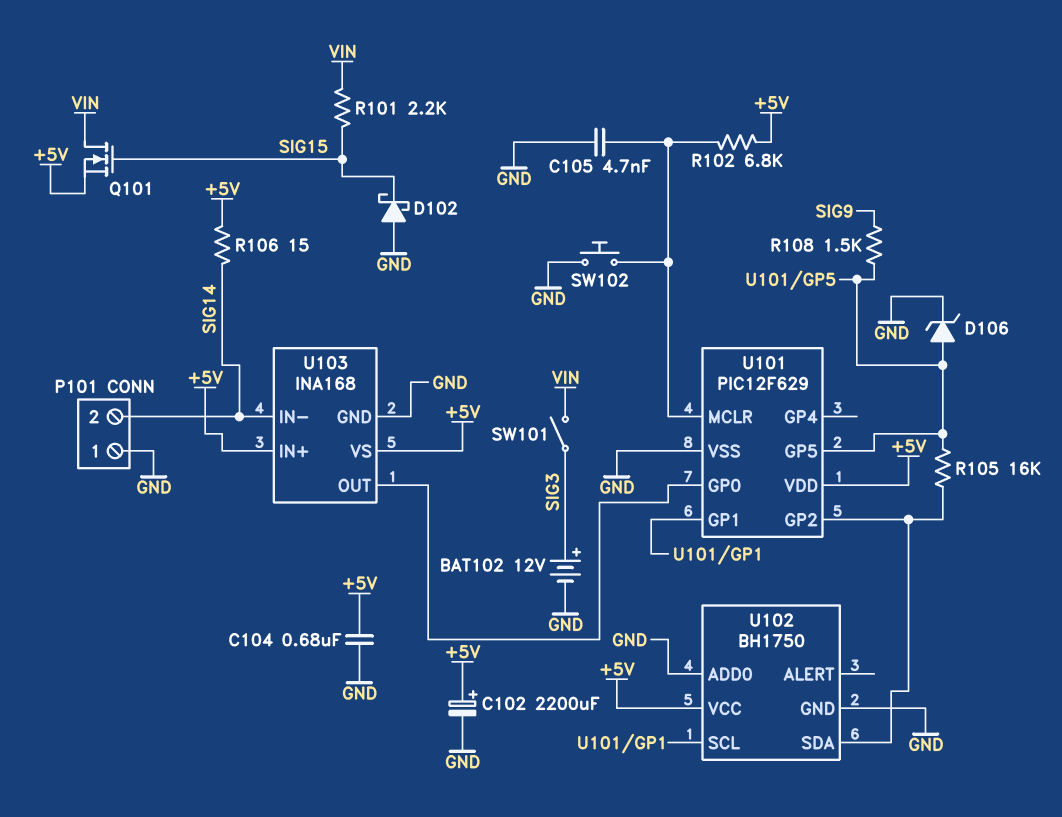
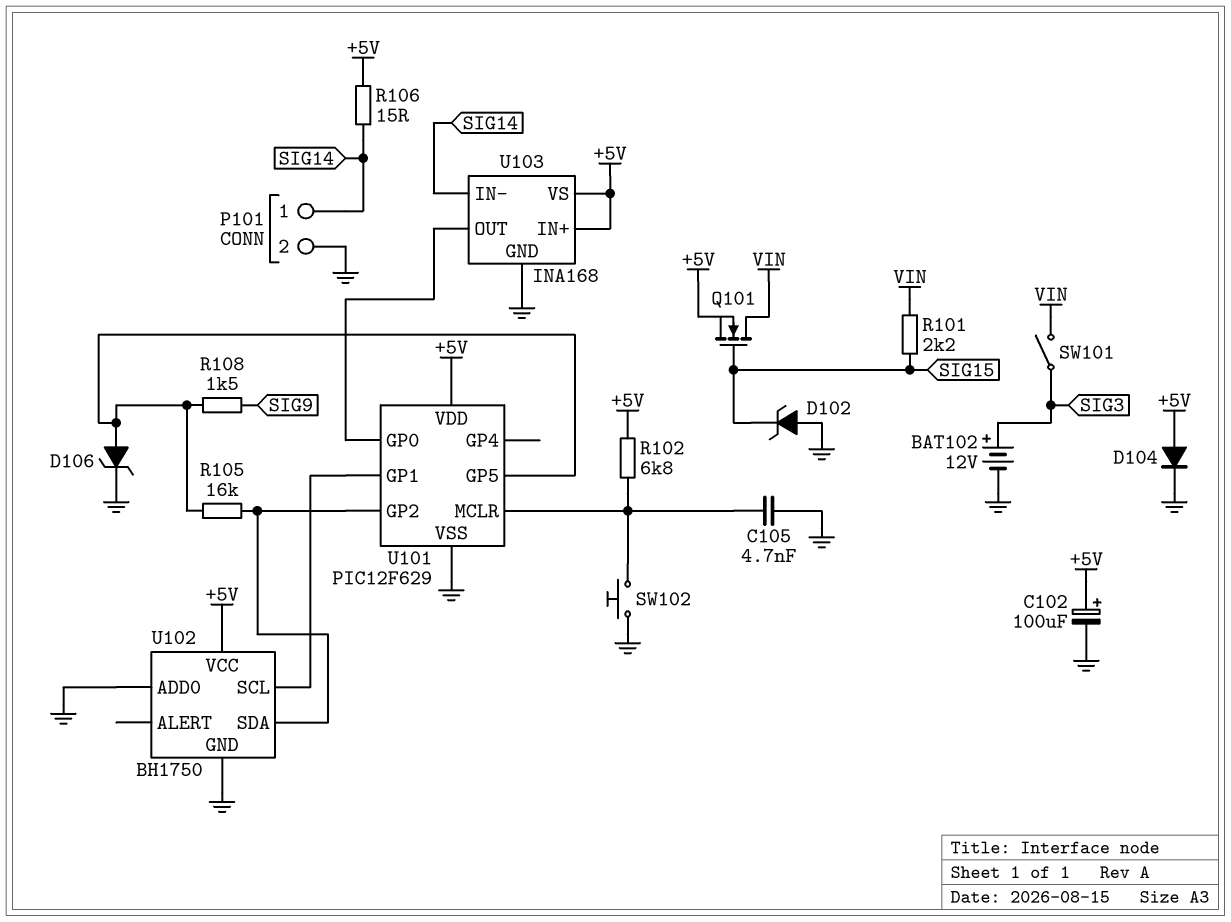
C102: 2200uF (plus +5V, minus GND) -> 100uF (plus +5V, minus GND)
C104: 680nF (+5V, GND) -> none
D102: schottky (A GND, K SIG15) -> zener (A GND, K SIG15)
D104: none -> diode (A +5V, K GND)
P101 pin 1: GND -> SIG14
P101 pin 2: SIG14 -> GND

